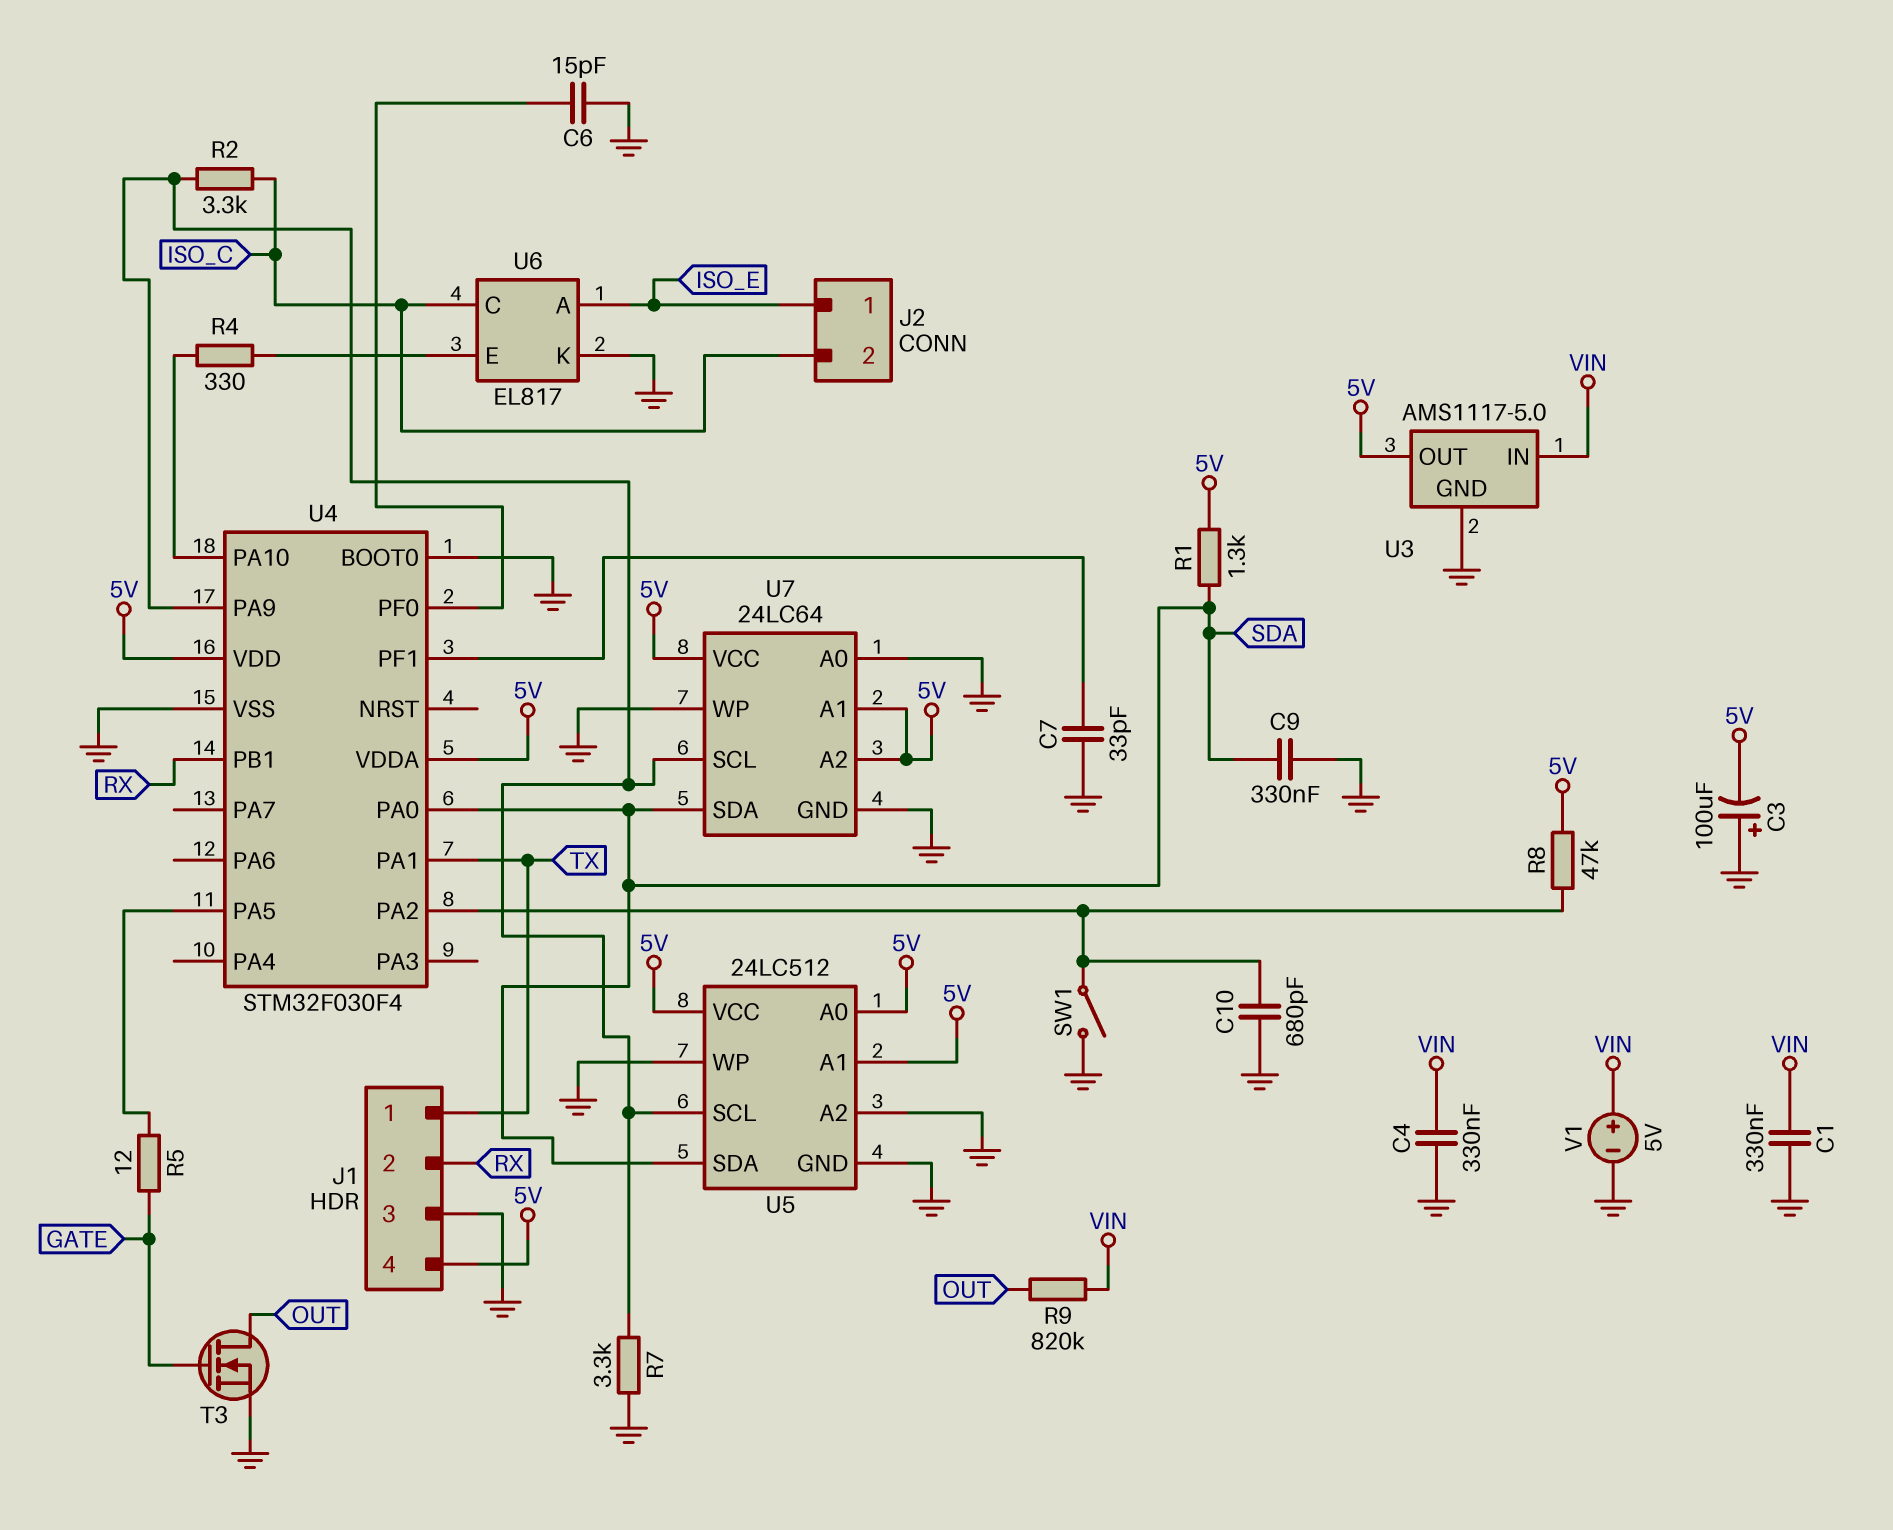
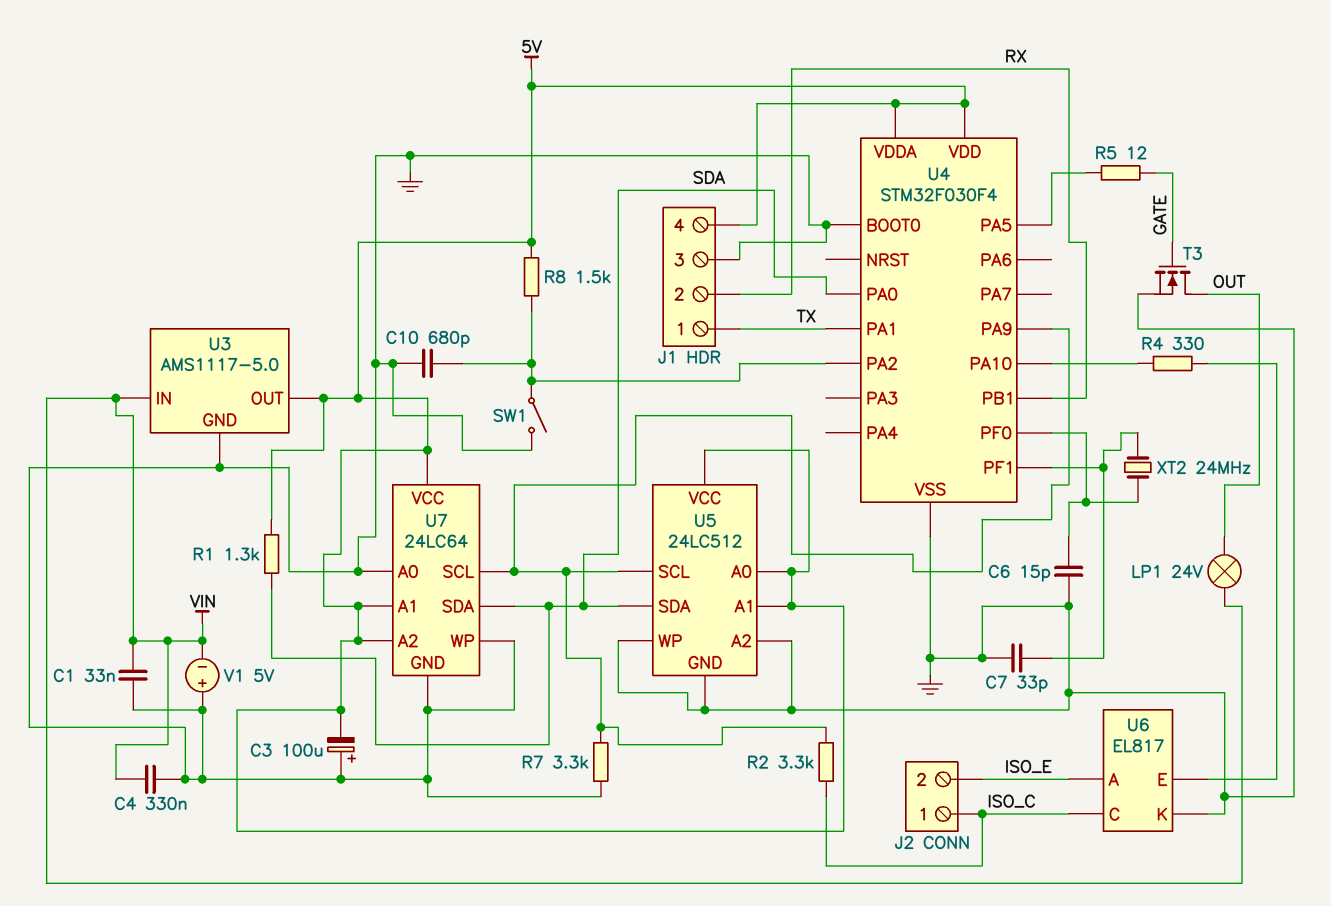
C1: 330nF (GND, VIN) -> 33nF (GND, VIN)
C9: 330nF (GND, SDA) -> none
J2 pin 1: ISO_E -> ISO_C
J2 pin 2: ISO_C -> ISO_E
LP1: none -> lamp 24V (OUT, VIN)
R8: 47k (5V, U4/PA2) -> 1.5k (5V, U4/PA2)
R9: 820k (OUT, VIN) -> none
V1: 5V (plus VIN, minus GND) -> 5V (plus GND, minus VIN)
XT2: none -> 24MHz (U4/PF0, U4/PF1)

